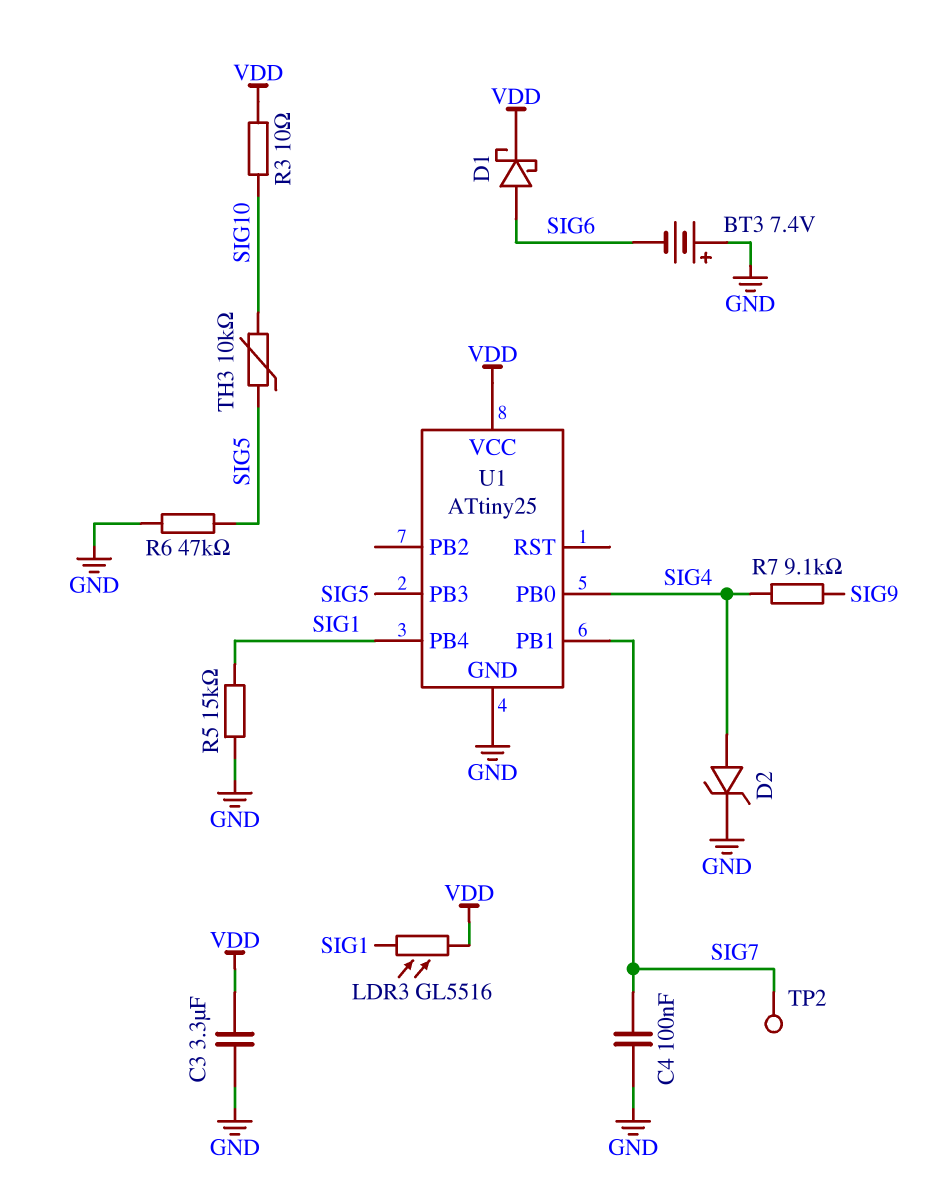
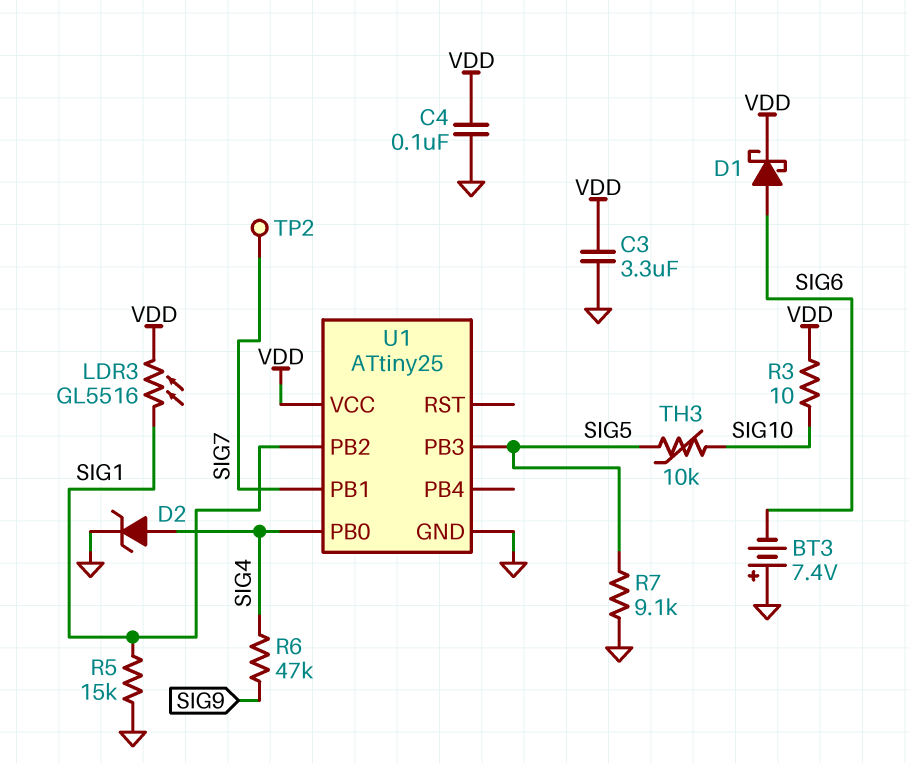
C4: 100nF (GND, SIG7) -> 100nF (GND, VDD)
R6: 47k (GND, SIG5) -> 47k (SIG4, SIG9)
R7: 9.1k (SIG4, SIG9) -> 9.1k (GND, SIG5)
U1 pin PB2: none -> SIG1
U1 pin PB4: SIG1 -> none

